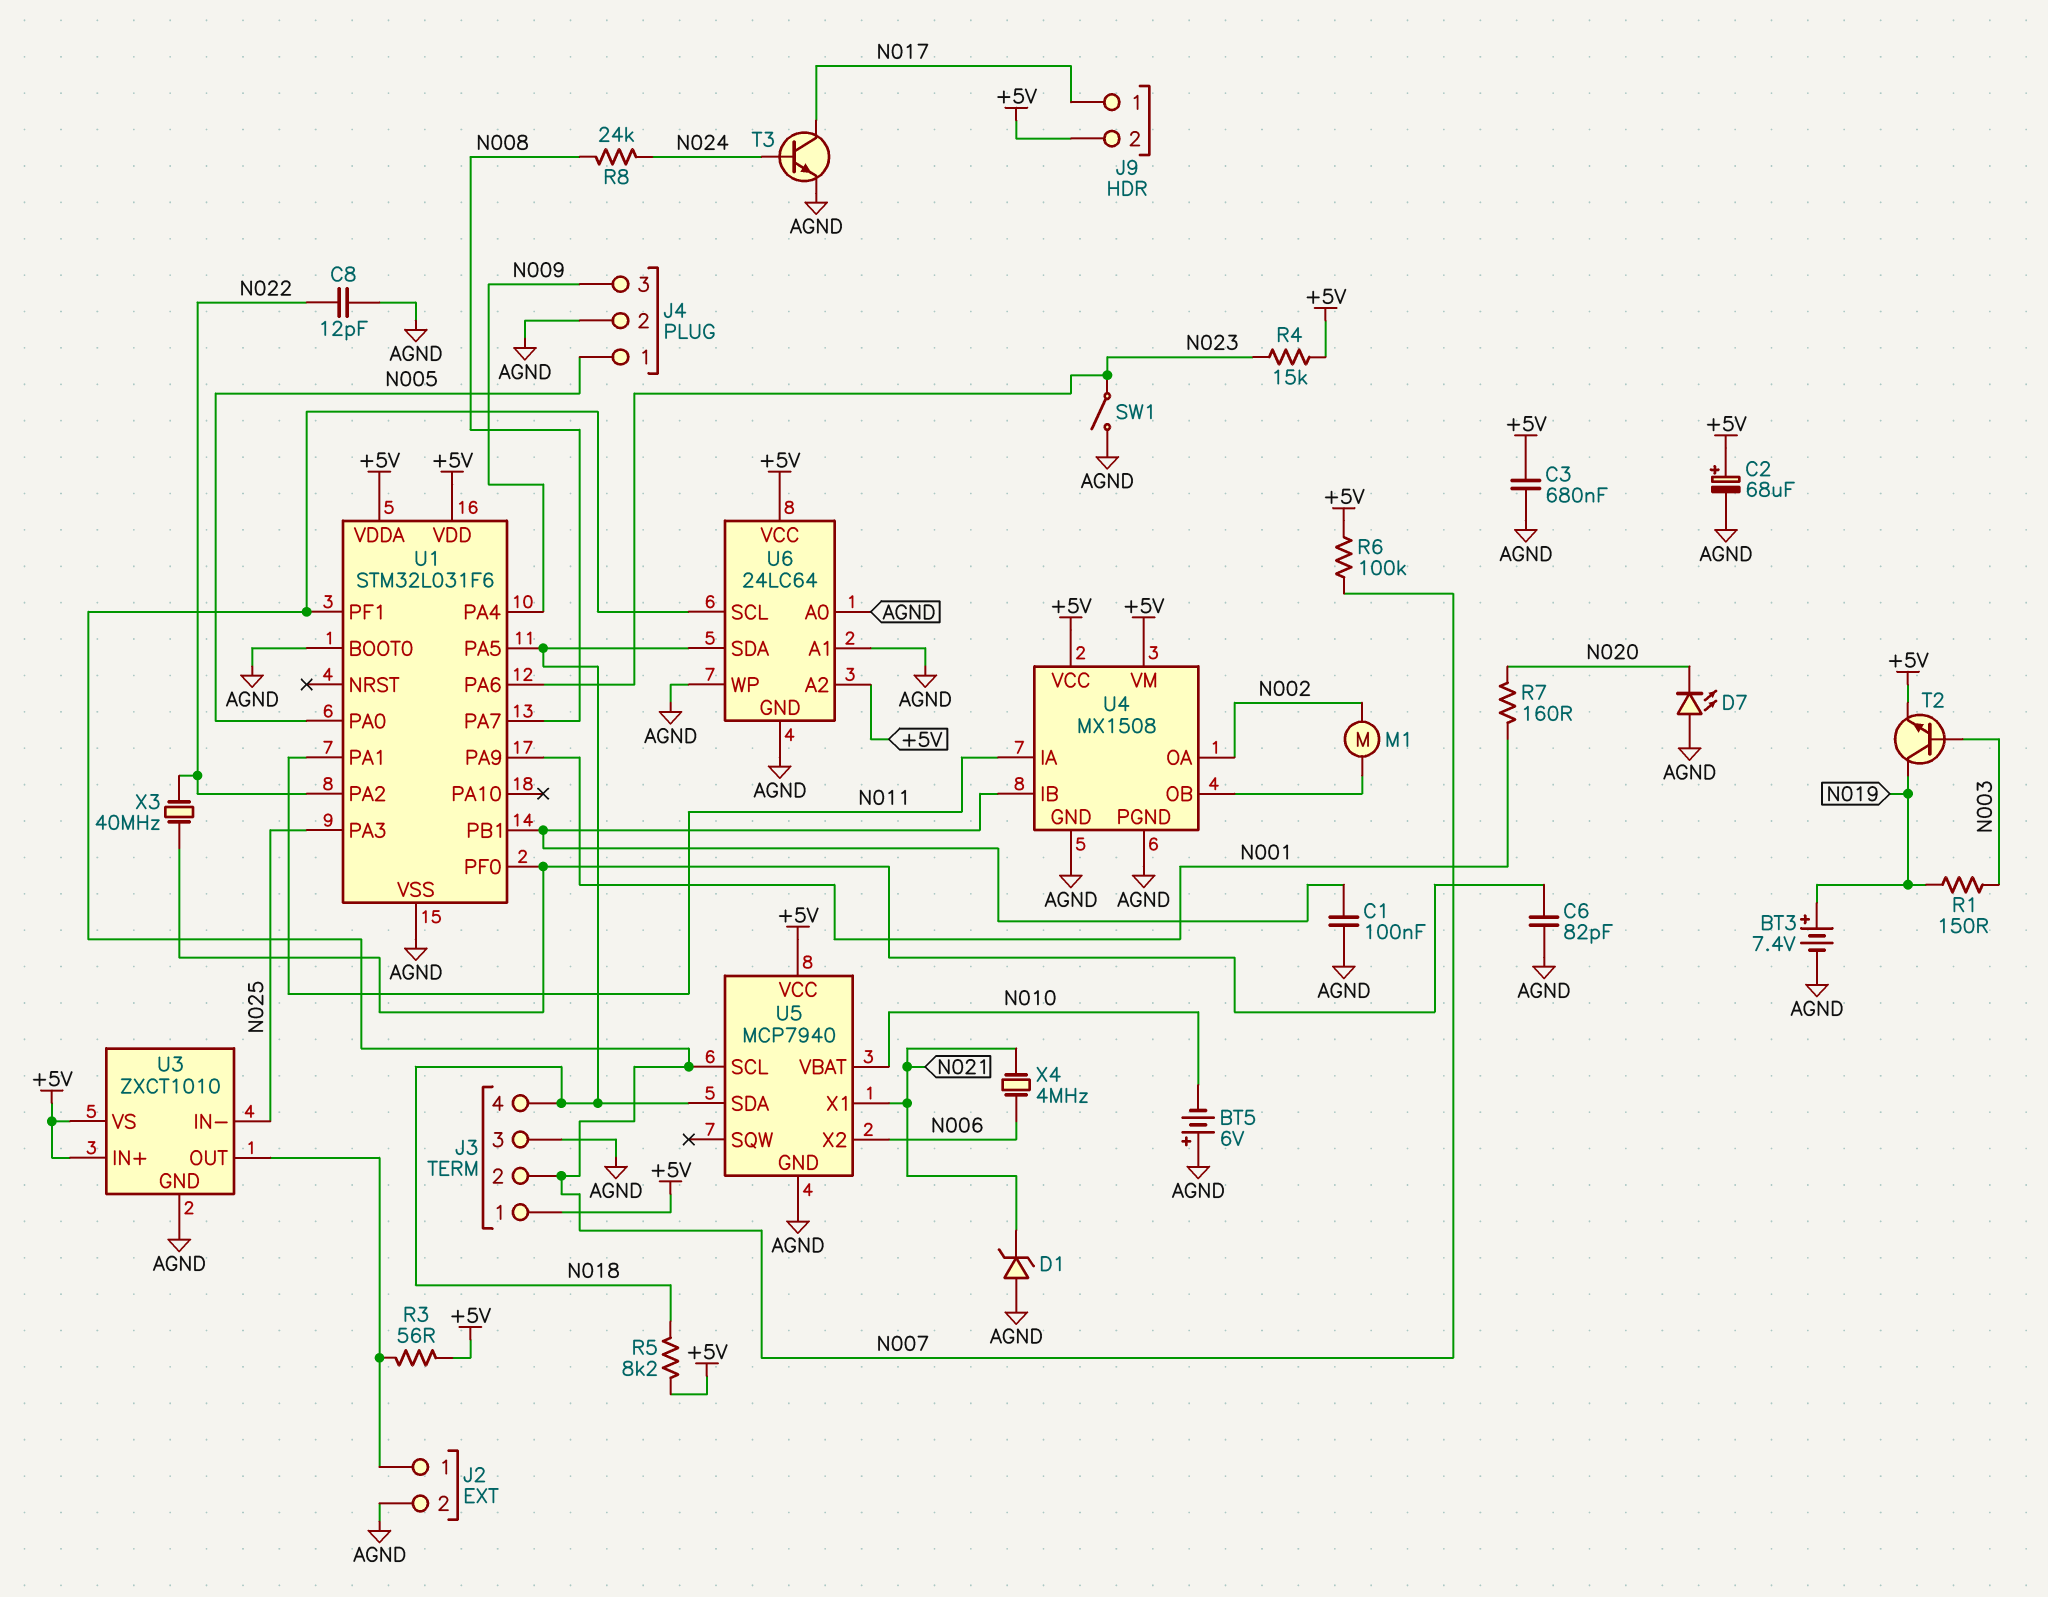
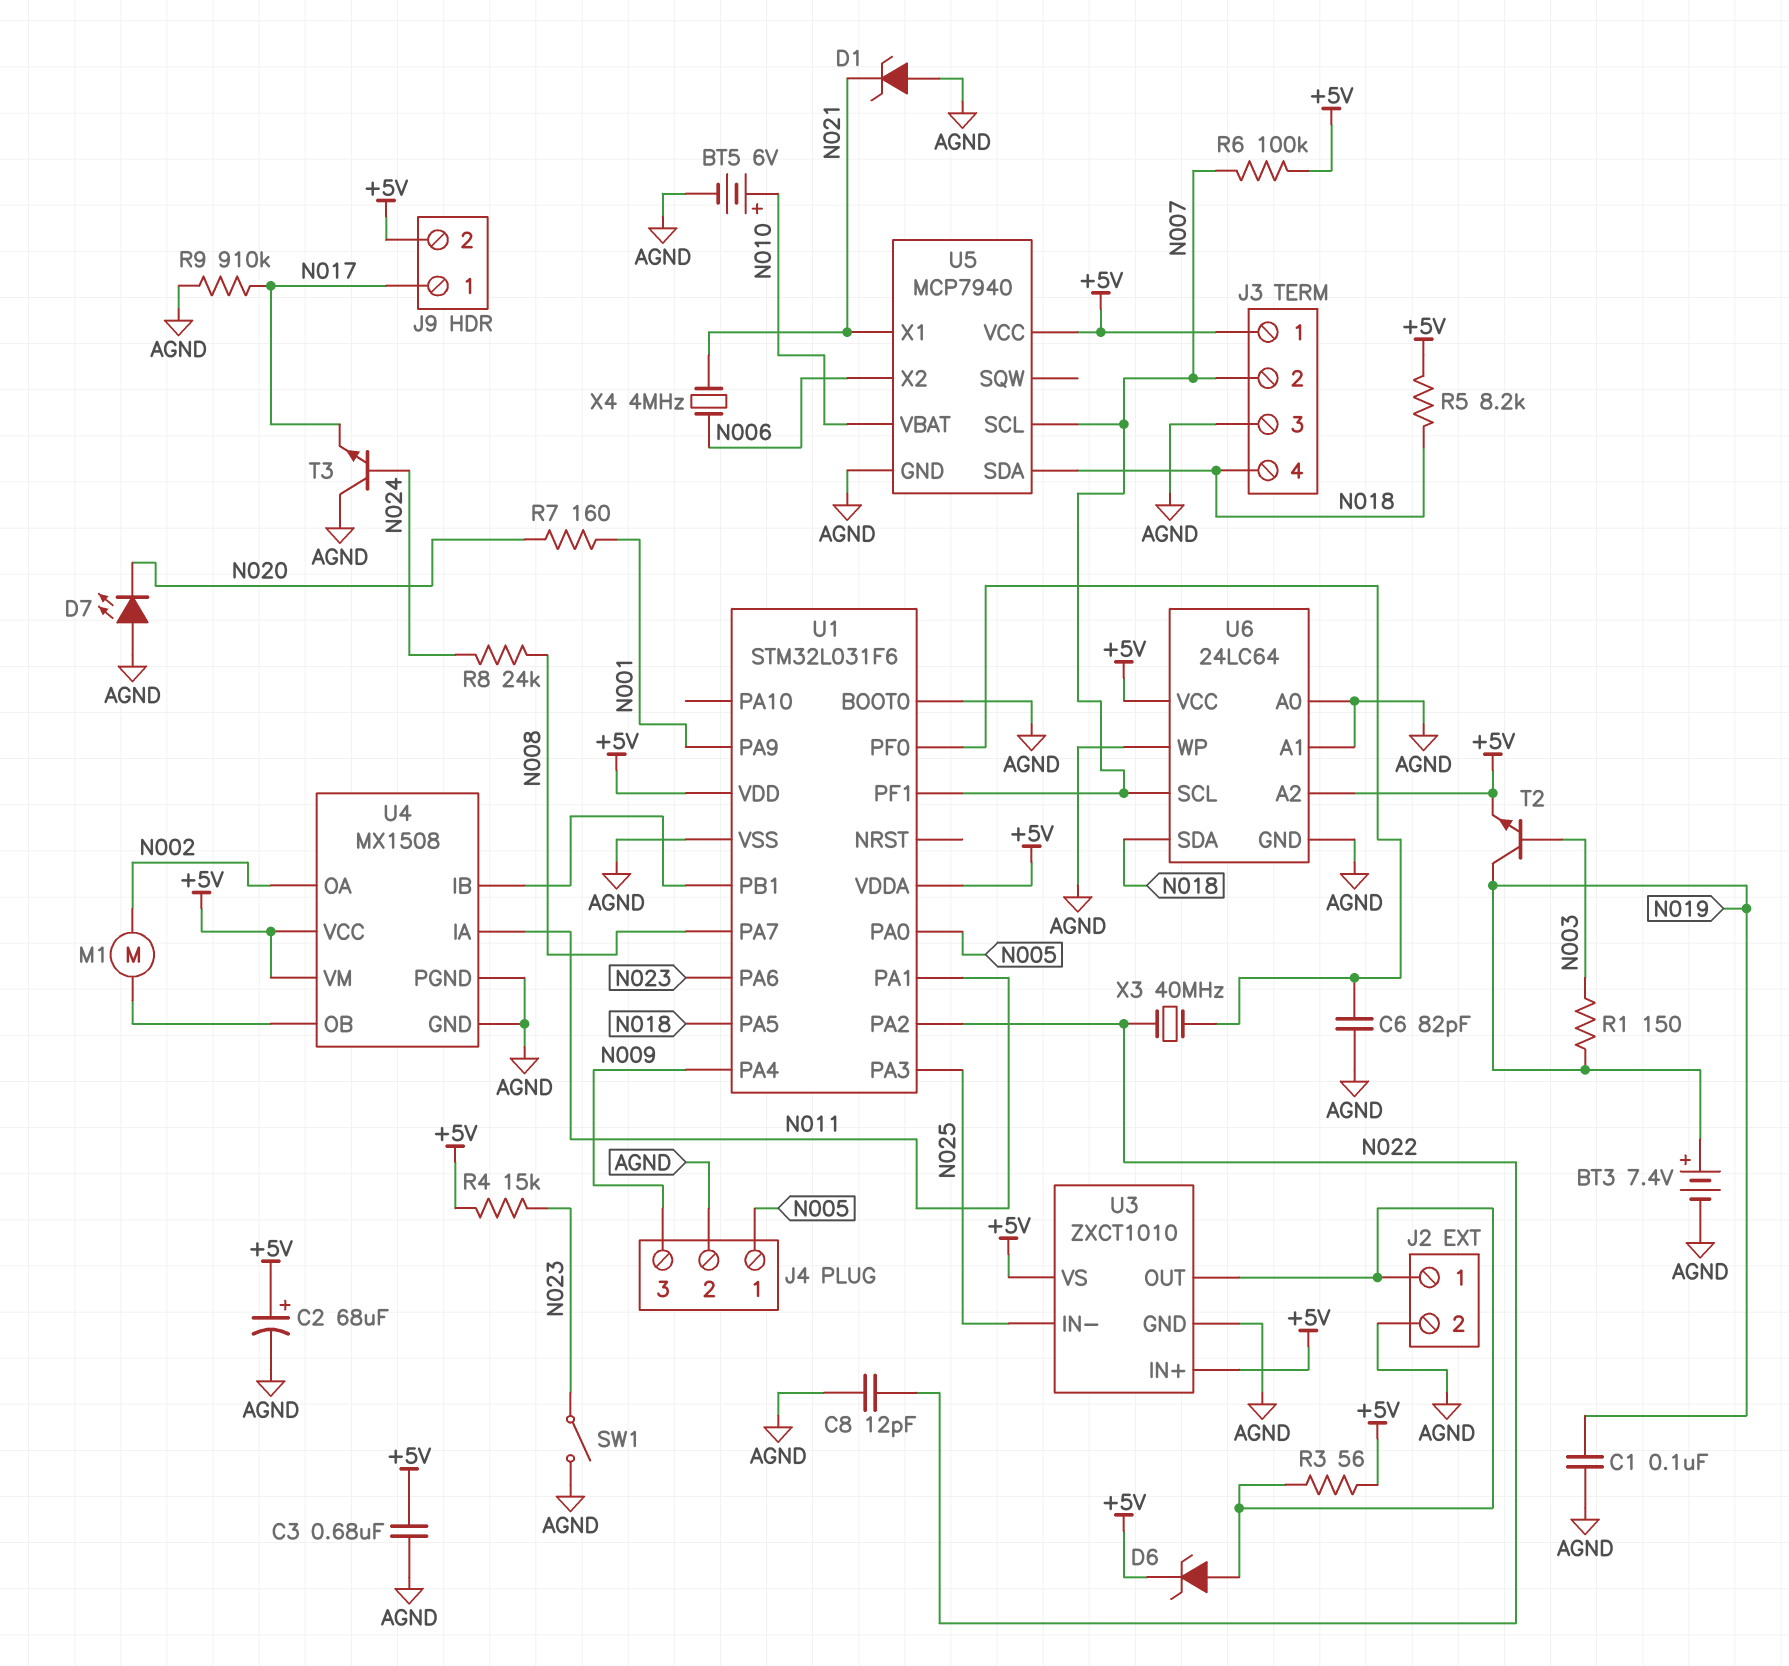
BT5: 6V (plus AGND, minus N010) -> 6V (plus N010, minus AGND)
C1: 100nF (AGND, U1/PB1) -> 100nF (AGND, N019)
D6: none -> zener (A J2/1, K +5V)
R9: none -> 910k (AGND, N017)
T3: NPN (B N024, C N017, E AGND) -> NPN (B N024, C AGND, E N017)

